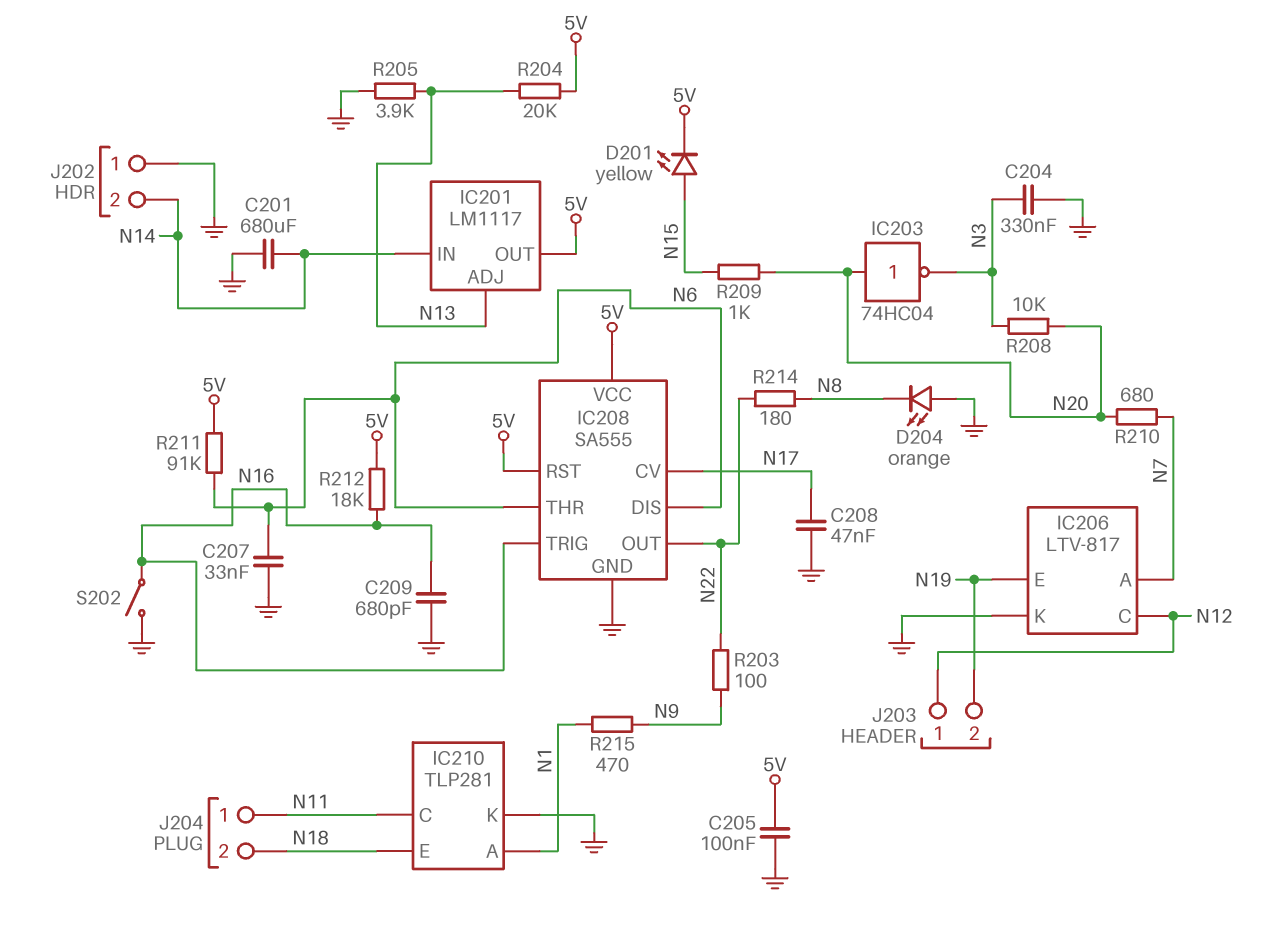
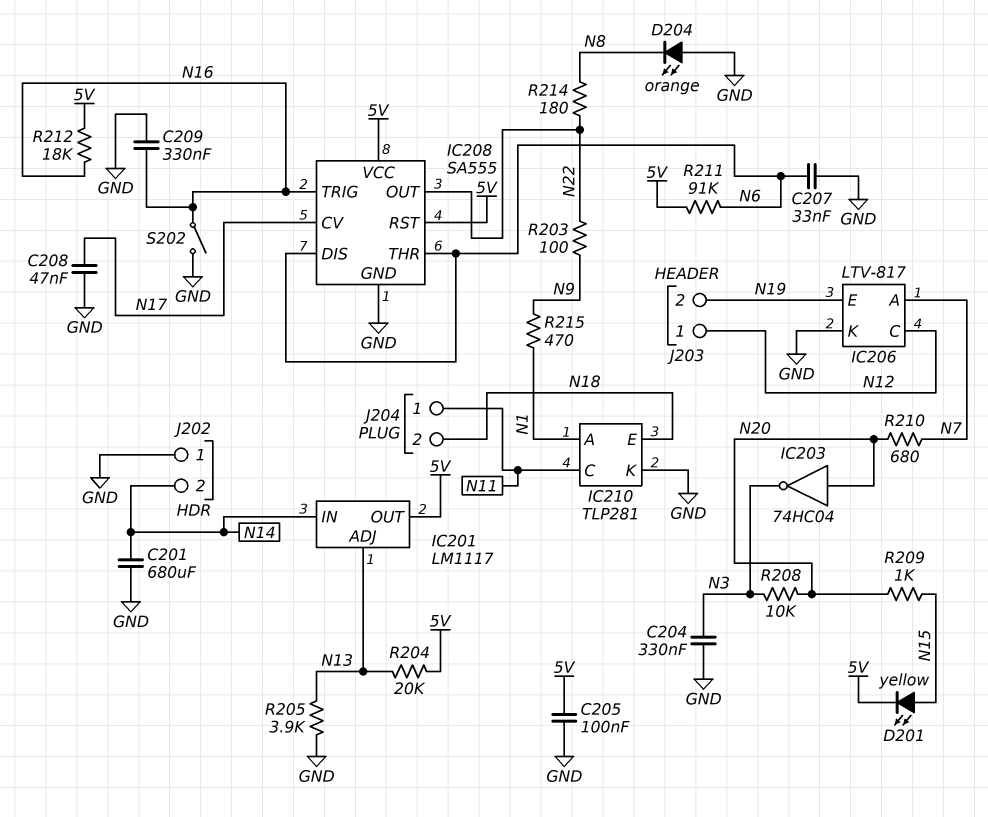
C209: 680pF (GND, N16) -> 330nF (GND, N16)

